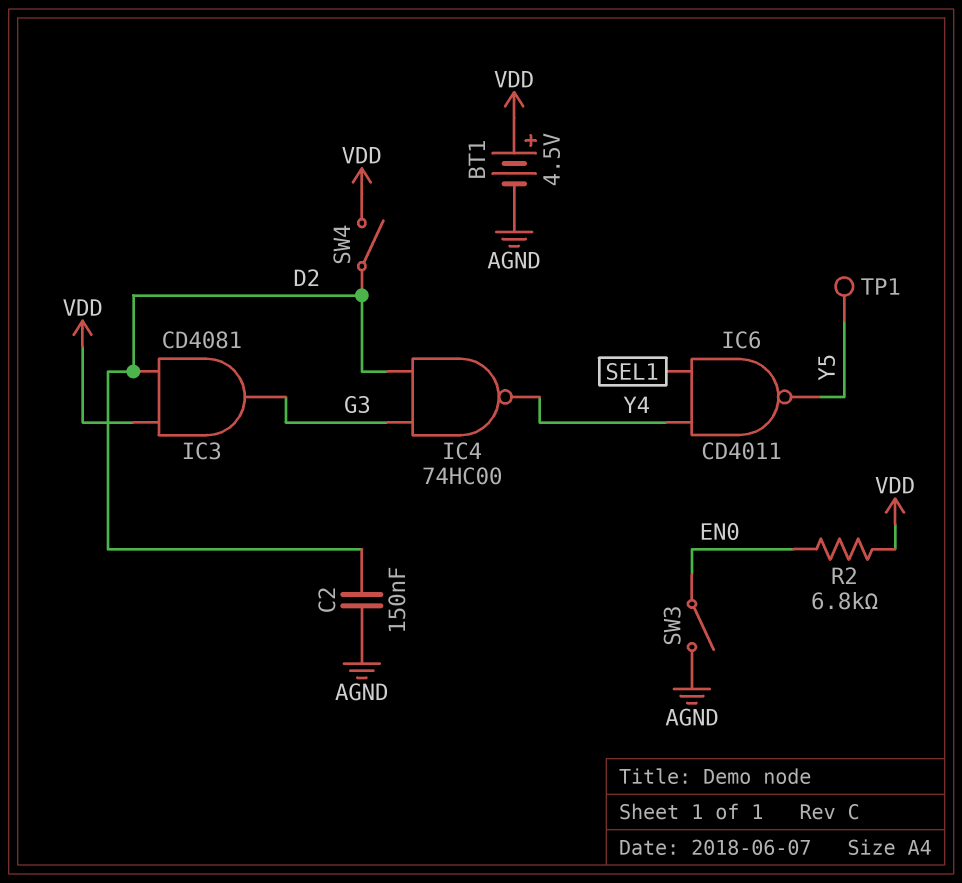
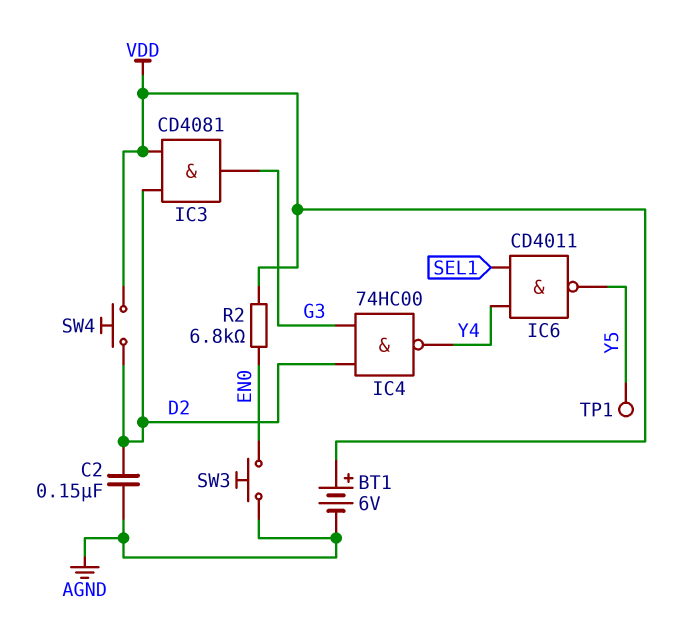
BT1: 4.5V (plus VDD, minus AGND) -> 6V (plus VDD, minus AGND)
SW3: switch (AGND, EN0) -> button (AGND, EN0)
SW4: switch (D2, VDD) -> button (D2, VDD)

